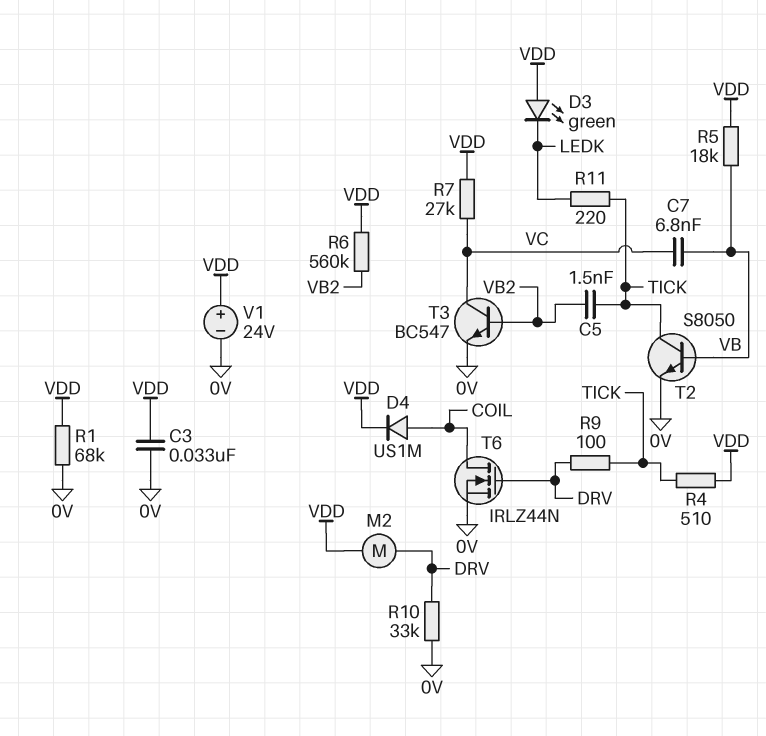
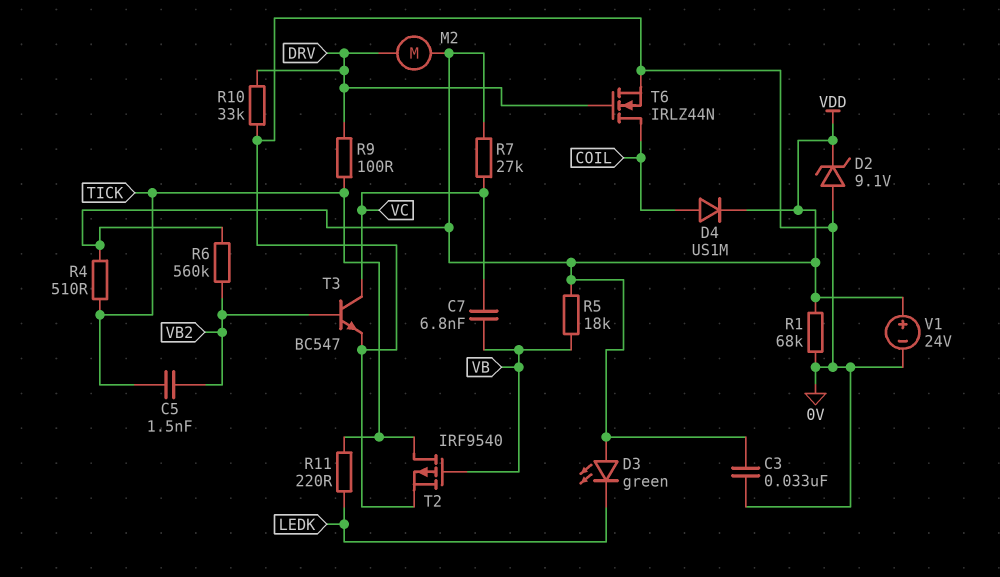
D2: none -> zener 9.1V (A 0V, K VDD)
T2: NPN S8050 (B VB, C TICK, E 0V) -> PMOS IRF9540 (G VB, D TICK, S 0V)

